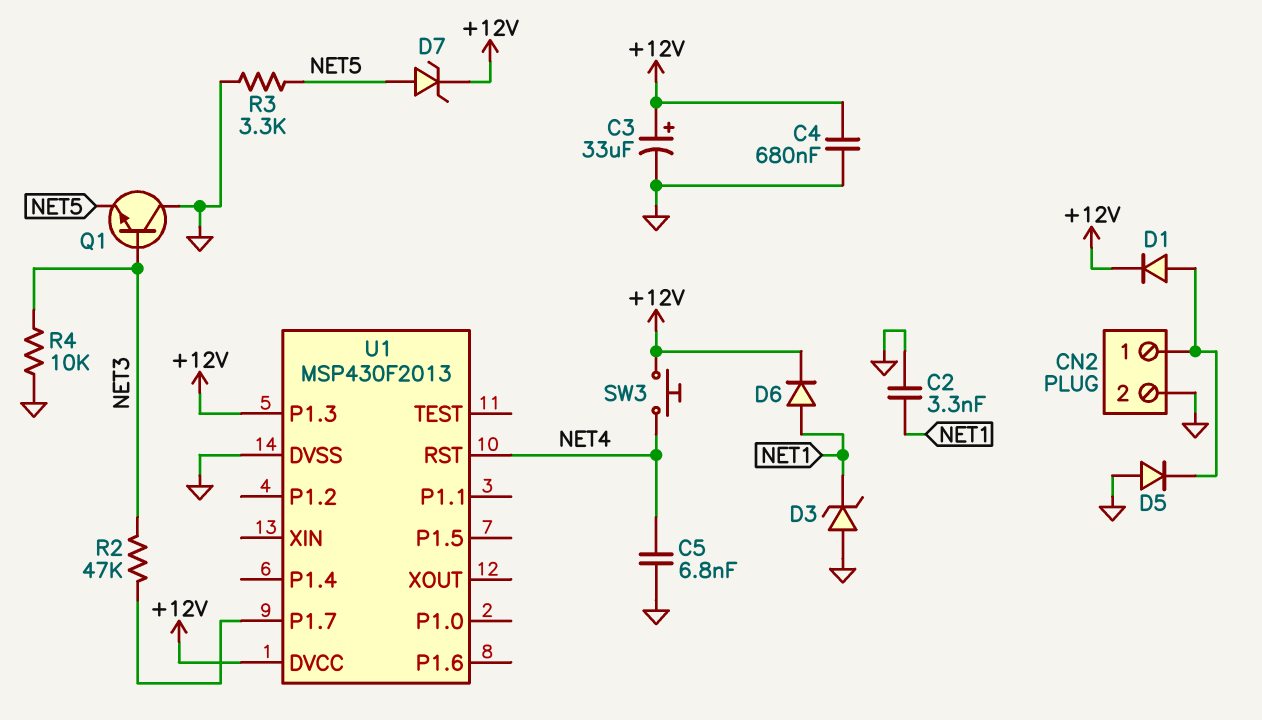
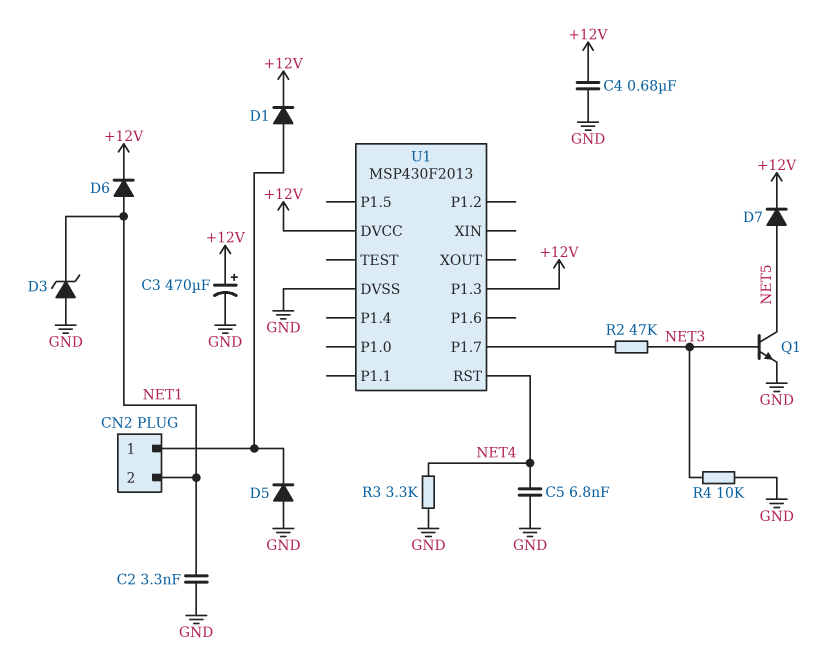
C3: 33uF (plus +12V, minus GND) -> 470uF (plus +12V, minus GND)
CN2 pin 2: GND -> NET1
D7: zener (A NET5, K +12V) -> diode (A NET5, K +12V)
Q1: NPN (B NET3, C GND, E NET5) -> NPN (B NET3, C NET5, E GND)
R3: 3.3k (GND, NET5) -> 3.3k (GND, NET4)
SW3: button (+12V, NET4) -> none

